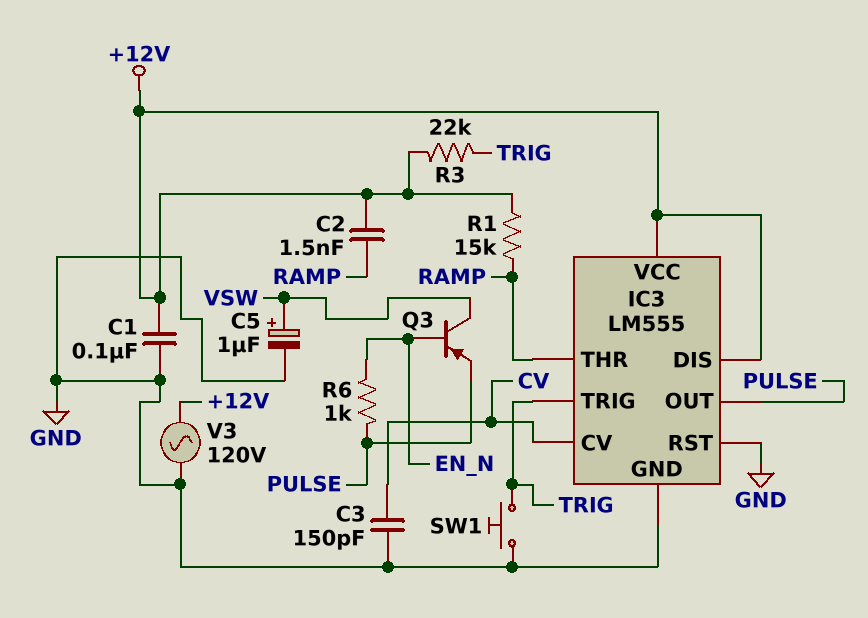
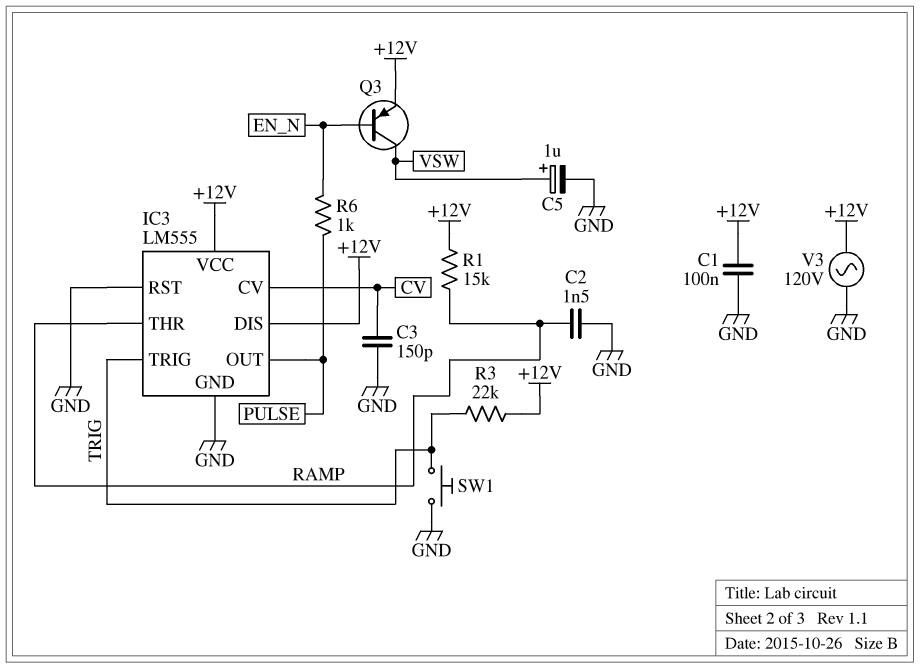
C2: 1.5nF (+12V, RAMP) -> 1.5nF (GND, RAMP)
Q3: PNP (B EN_N, C VSW, E PULSE) -> PNP (B EN_N, C VSW, E +12V)

